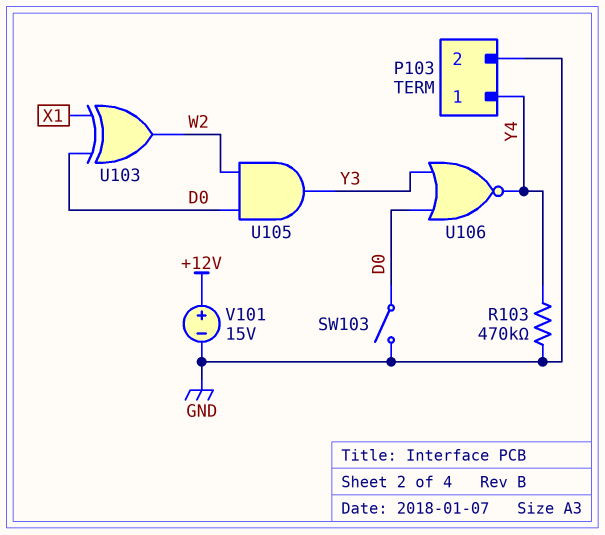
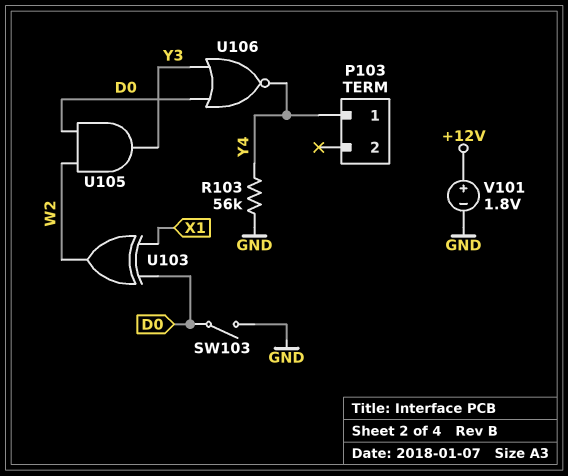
P103 pin 2: GND -> none
R103: 470k (GND, Y4) -> 56k (GND, Y4)
V101: 15V (plus +12V, minus GND) -> 1.8V (plus +12V, minus GND)

